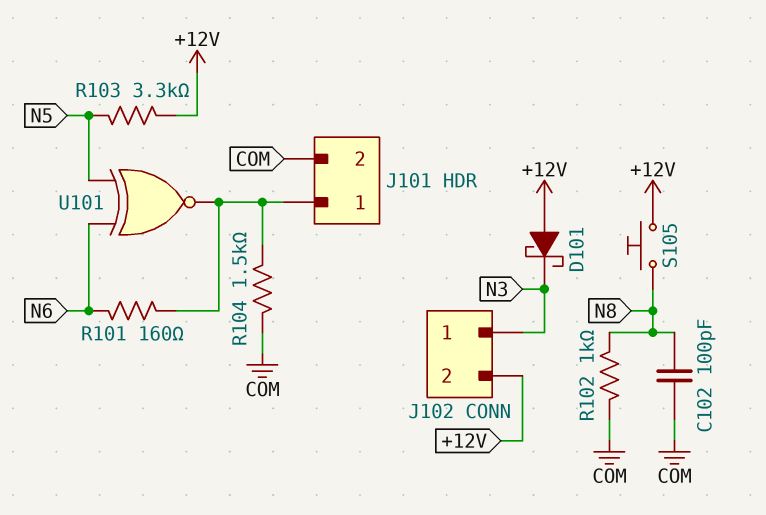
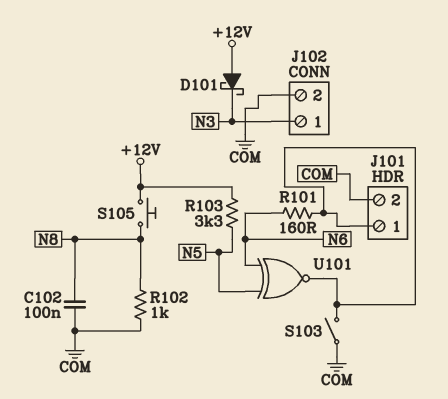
C102: 100pF (COM, N8) -> 100nF (COM, N8)
J102 pin 2: +12V -> COM
R104: 1.5k (COM, J101/1) -> none
S103: none -> switch (COM, J101/1)

